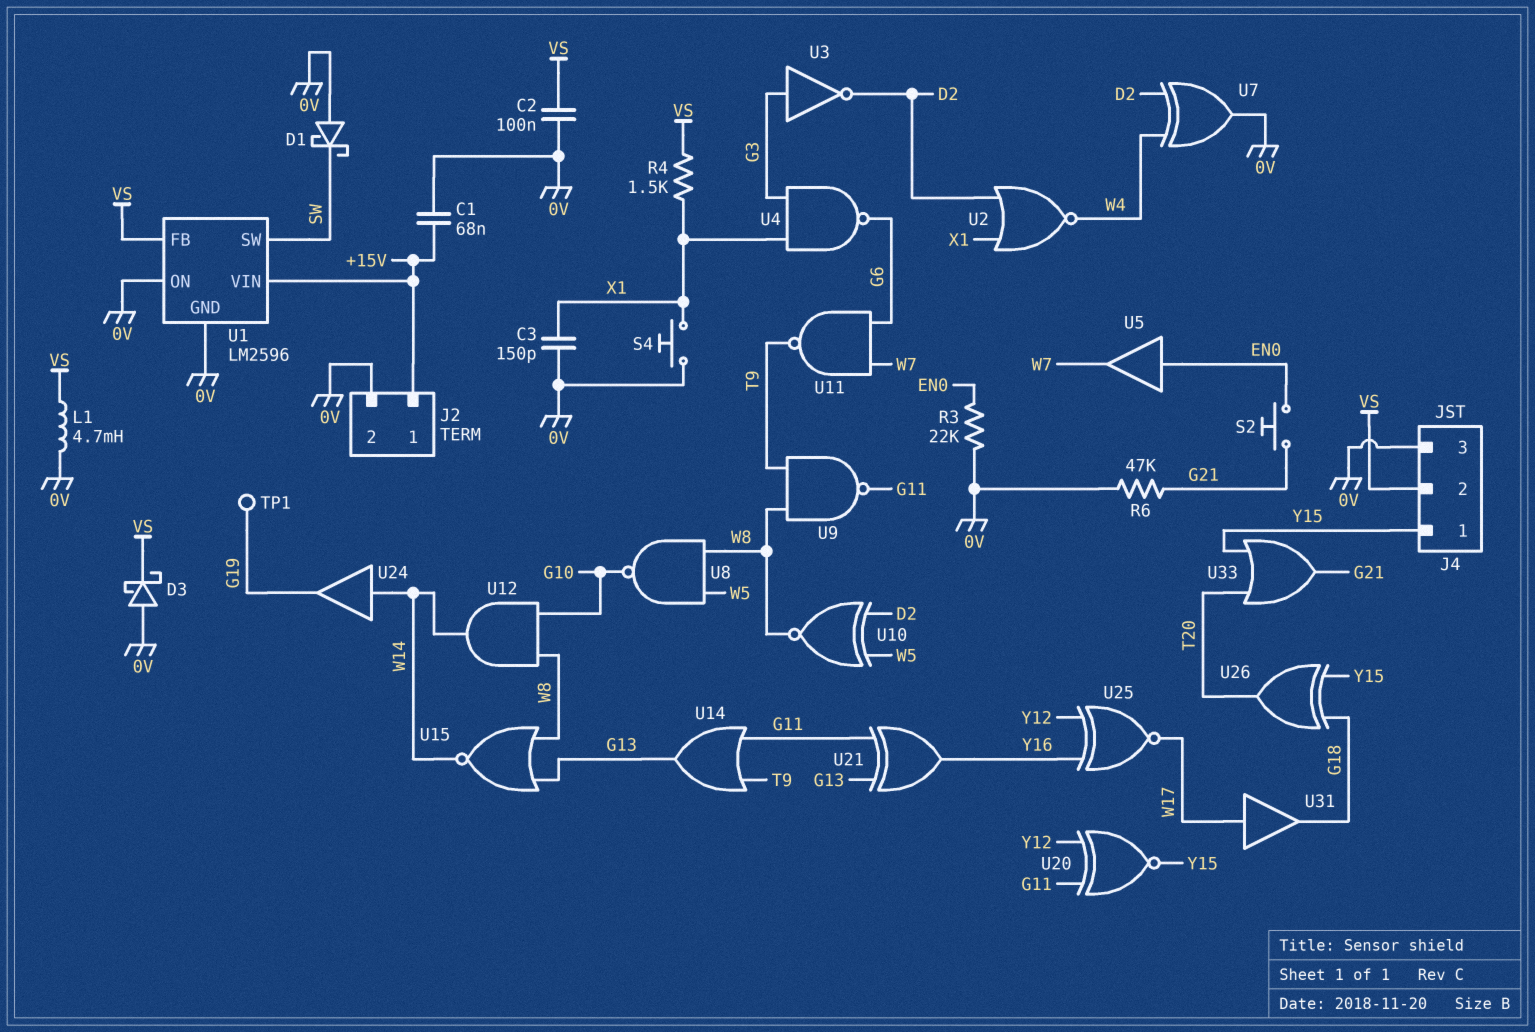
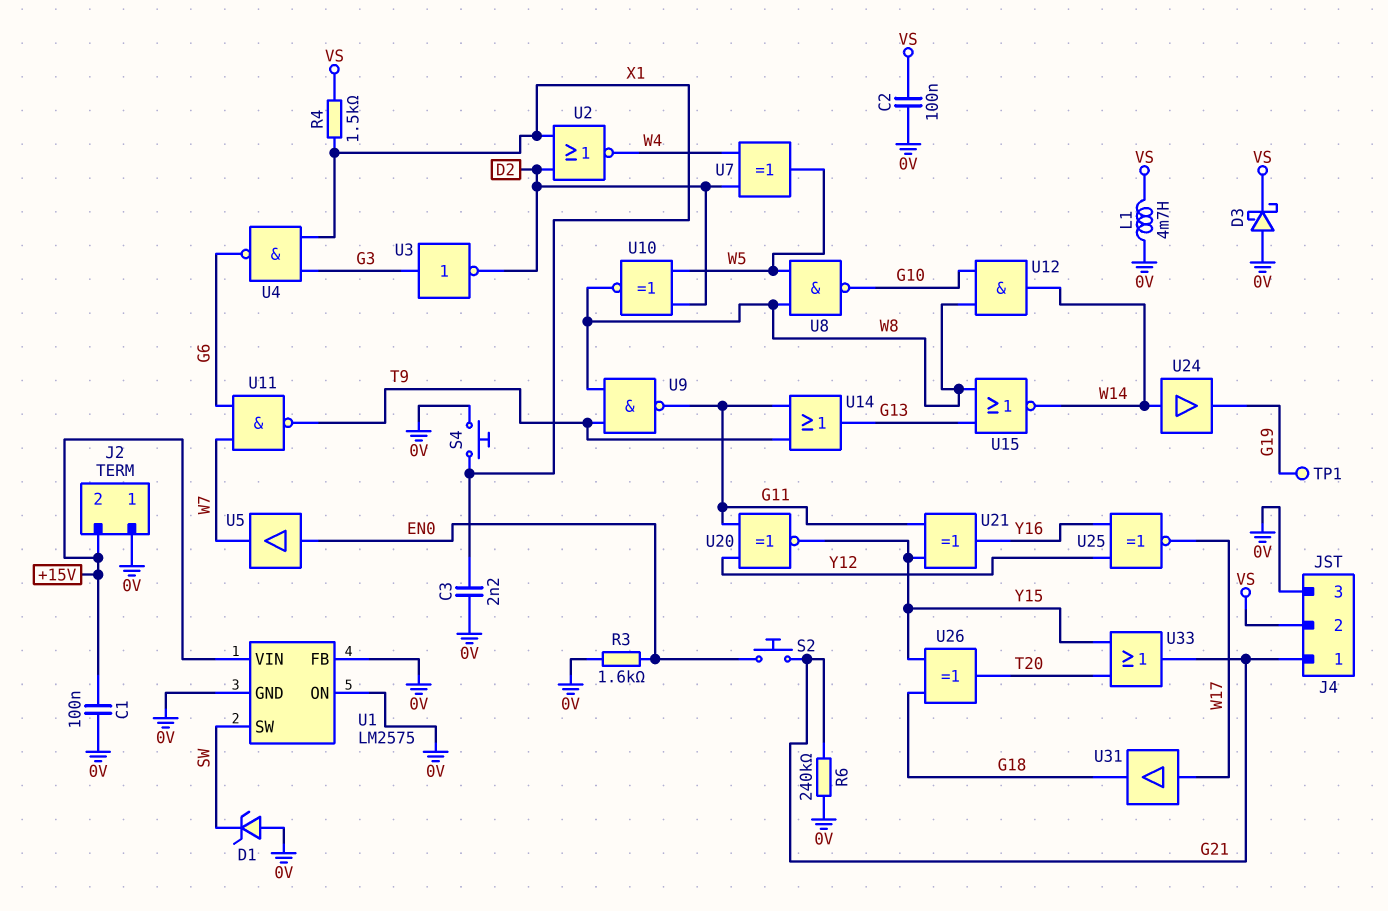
C1: 68nF (+15V, 0V) -> 100nF (+15V, 0V)
C3: 150pF (0V, X1) -> 2.2nF (0V, X1)
D1: schottky (A 0V, K SW) -> zener (A 0V, K SW)
J2 pin 1: +15V -> 0V
J2 pin 2: 0V -> +15V
J4 pin 1: Y15 -> G21
R3: 22k (0V, EN0) -> 1.6k (0V, EN0)
R6: 47k (0V, G21) -> 240k (0V, G21)
U1: LM2596 -> LM2575
U1 pin FB: VS -> 0V
U7: XOR (in D2, in W4, out 0V) -> XOR (in D2, in W4, out W5)
U21: XOR (in G11, in G13, out Y16) -> XOR (in G11, in Y15, out Y16)

